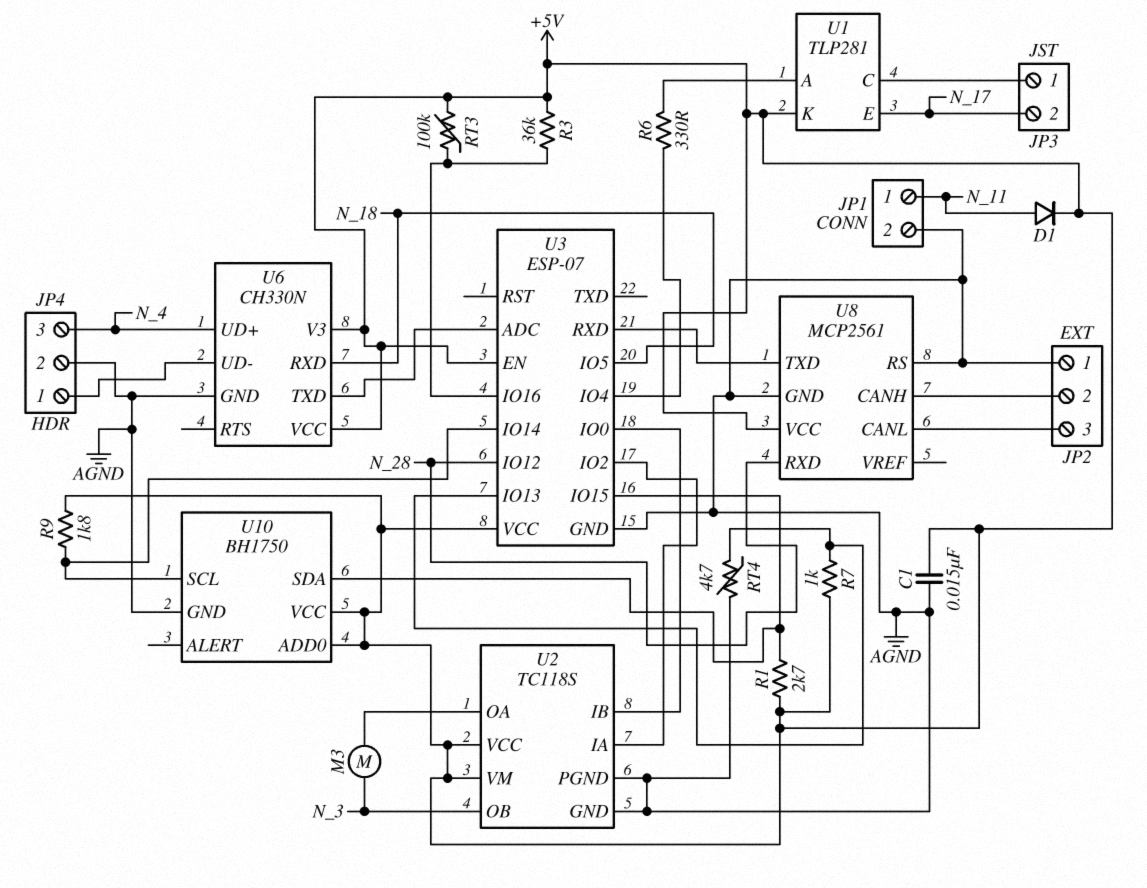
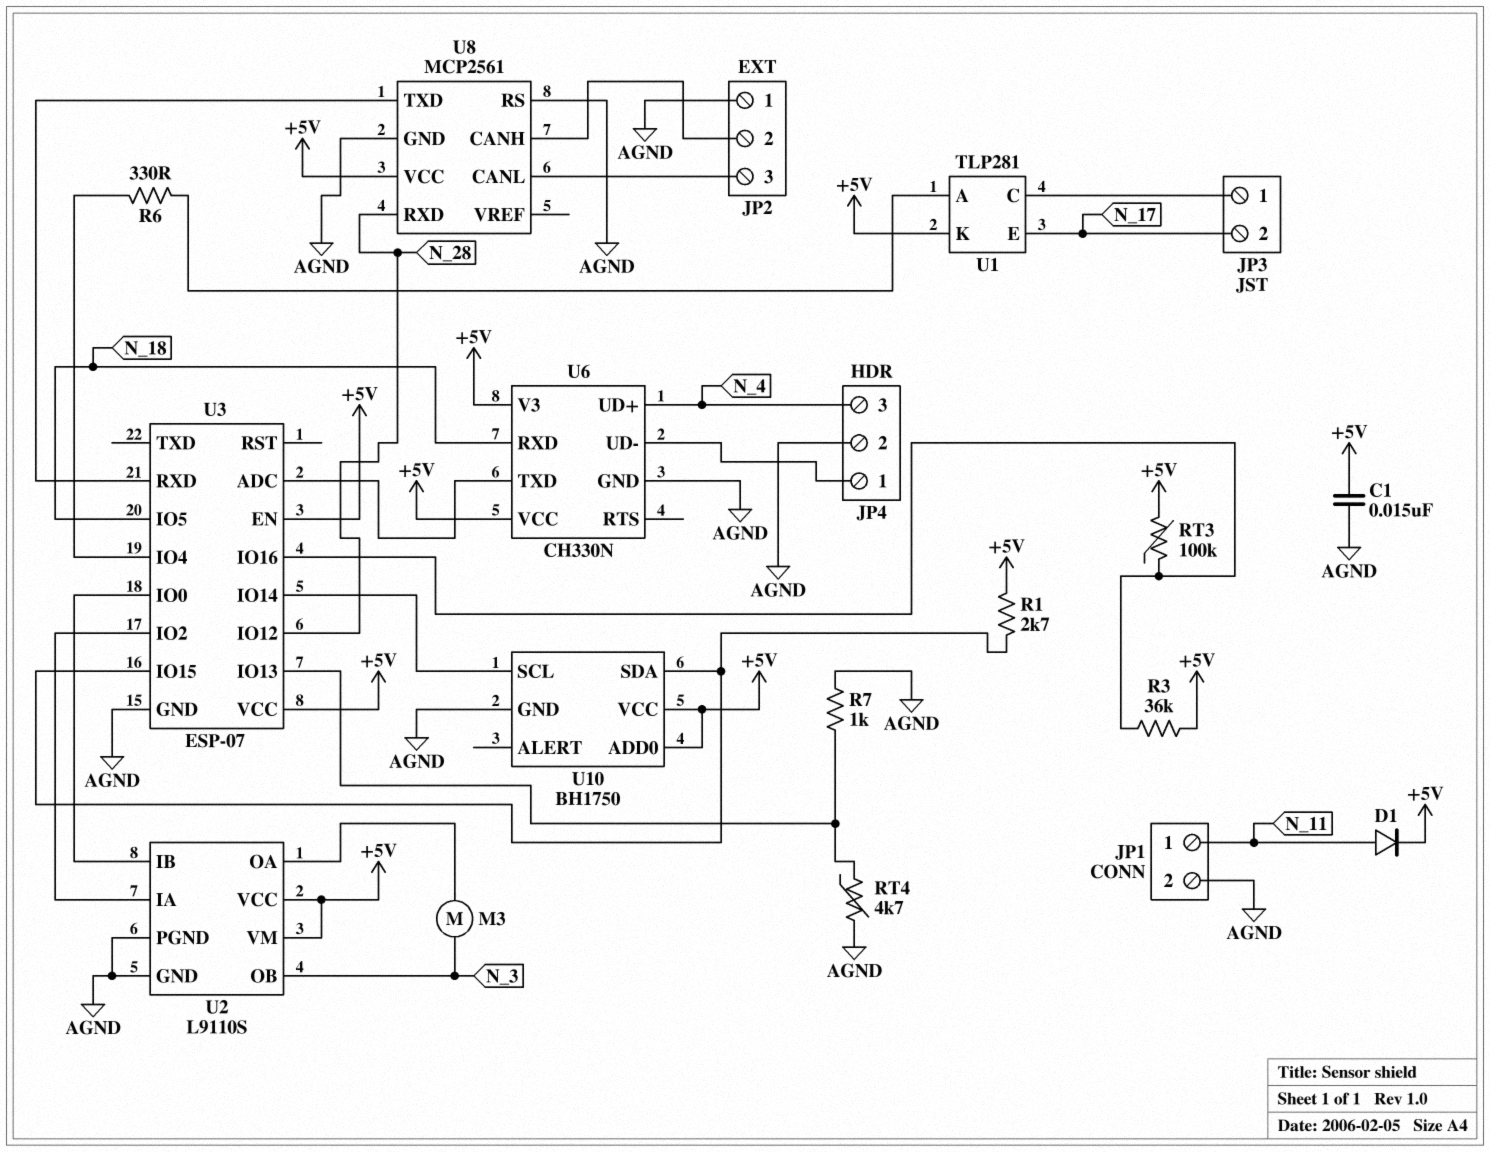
R7: 1k (+5V, U3/IO13) -> 1k (AGND, U3/IO13)
R9: 1.8k (+5V, U3/IO14) -> none
U2: TC118S -> L9110S

